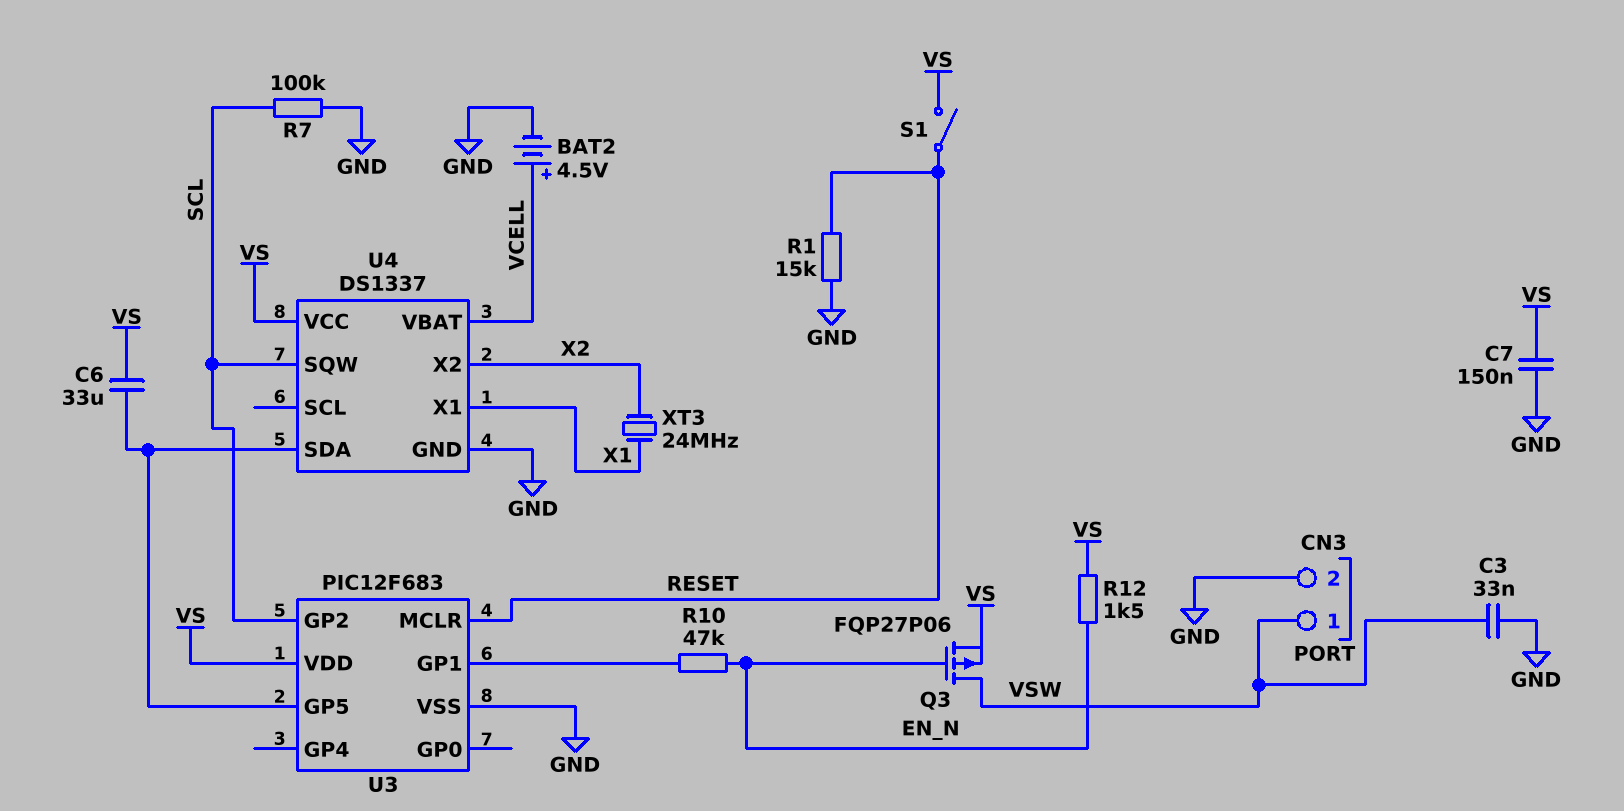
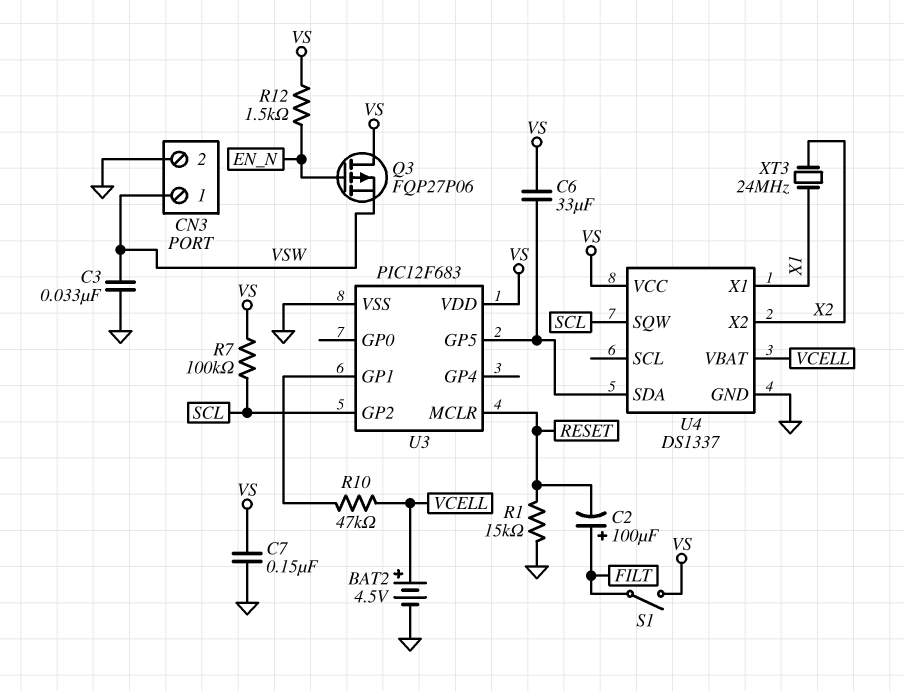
C2: none -> 100uF (plus FILT, minus RESET)
Q3: PMOS FQP27P06 (G EN_N, D VSW, S VS) -> PMOS FQP27P06 (G EN_N, D VS, S VSW)
R7: 100k (GND, SCL) -> 100k (SCL, VS)
R10: 47k (EN_N, U3/GP1) -> 47k (U3/GP1, VCELL)
S1: switch (RESET, VS) -> switch (FILT, VS)

